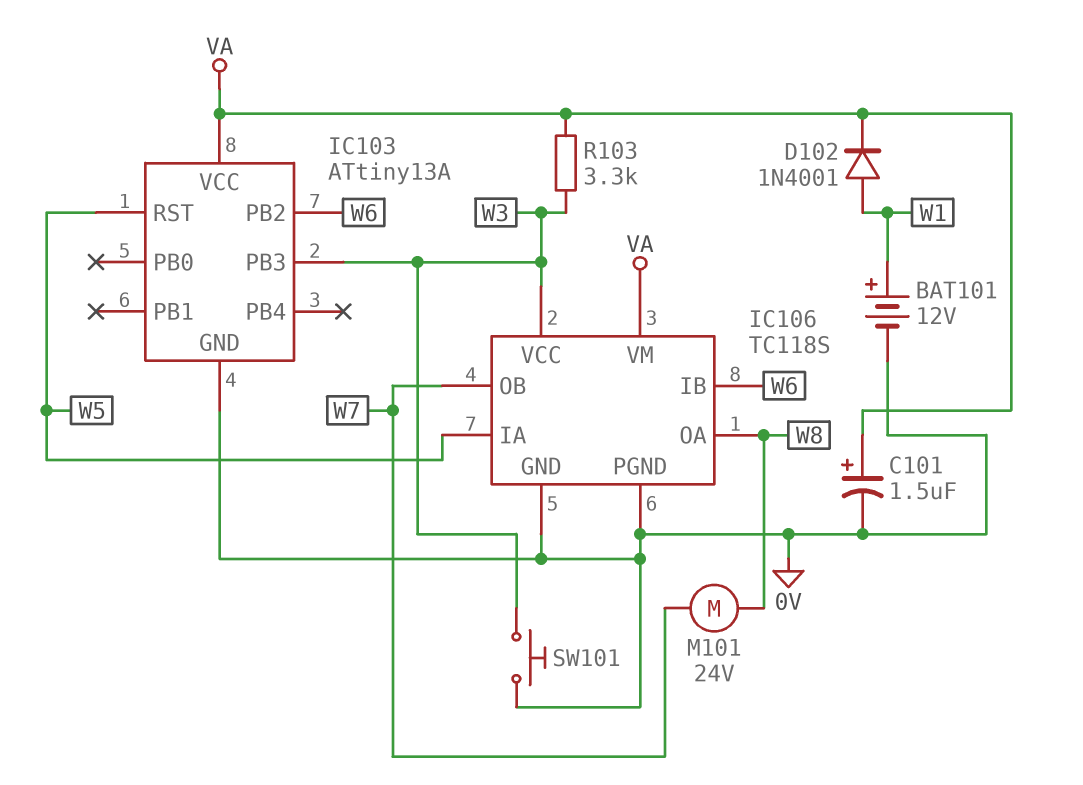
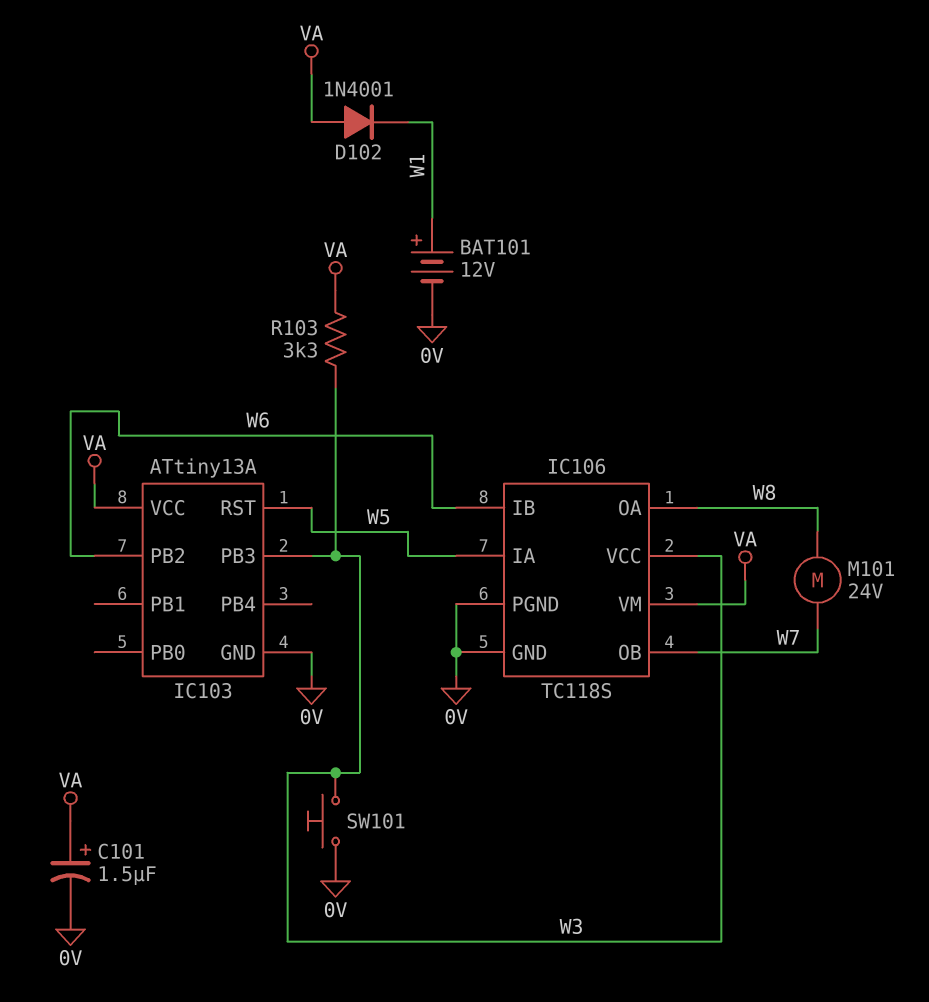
D102: diode 1N4001 (A W1, K VA) -> diode 1N4001 (A VA, K W1)

